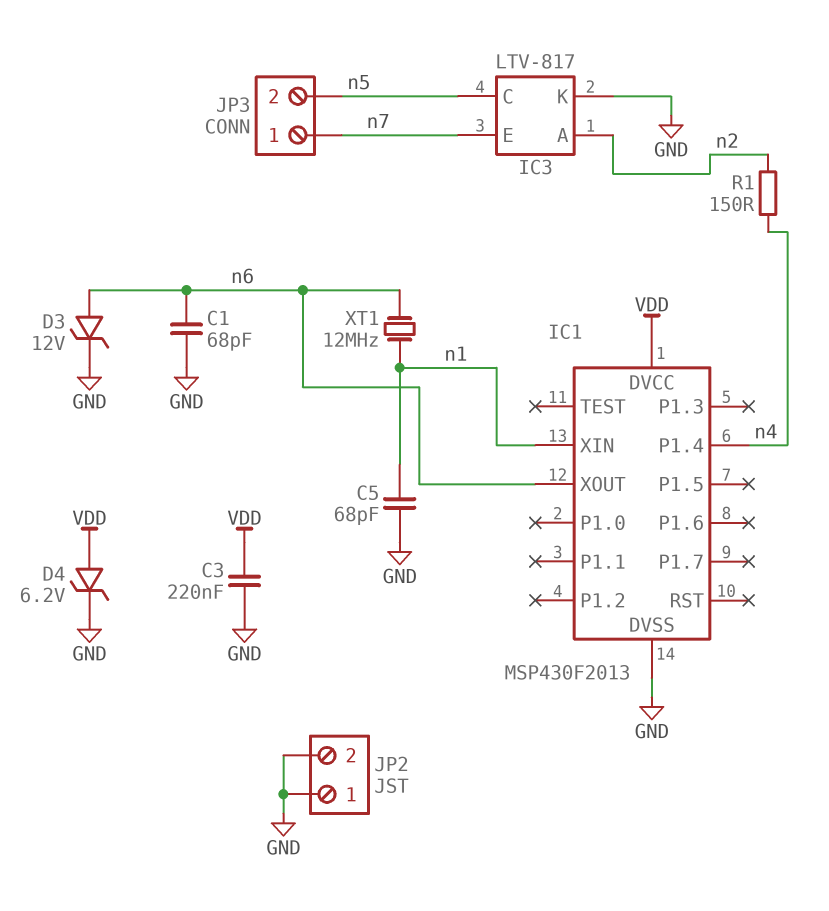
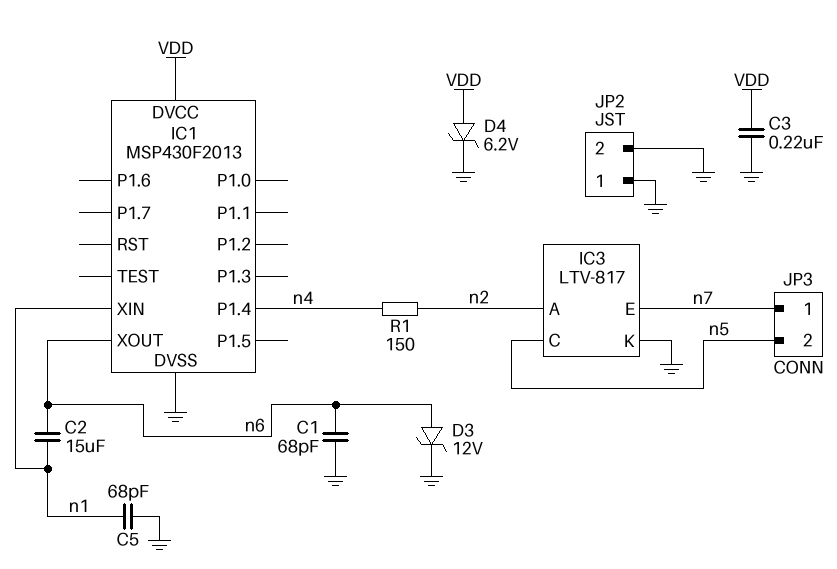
C2: none -> 15uF (n1, n6)
XT1: 12MHz (n1, n6) -> none

